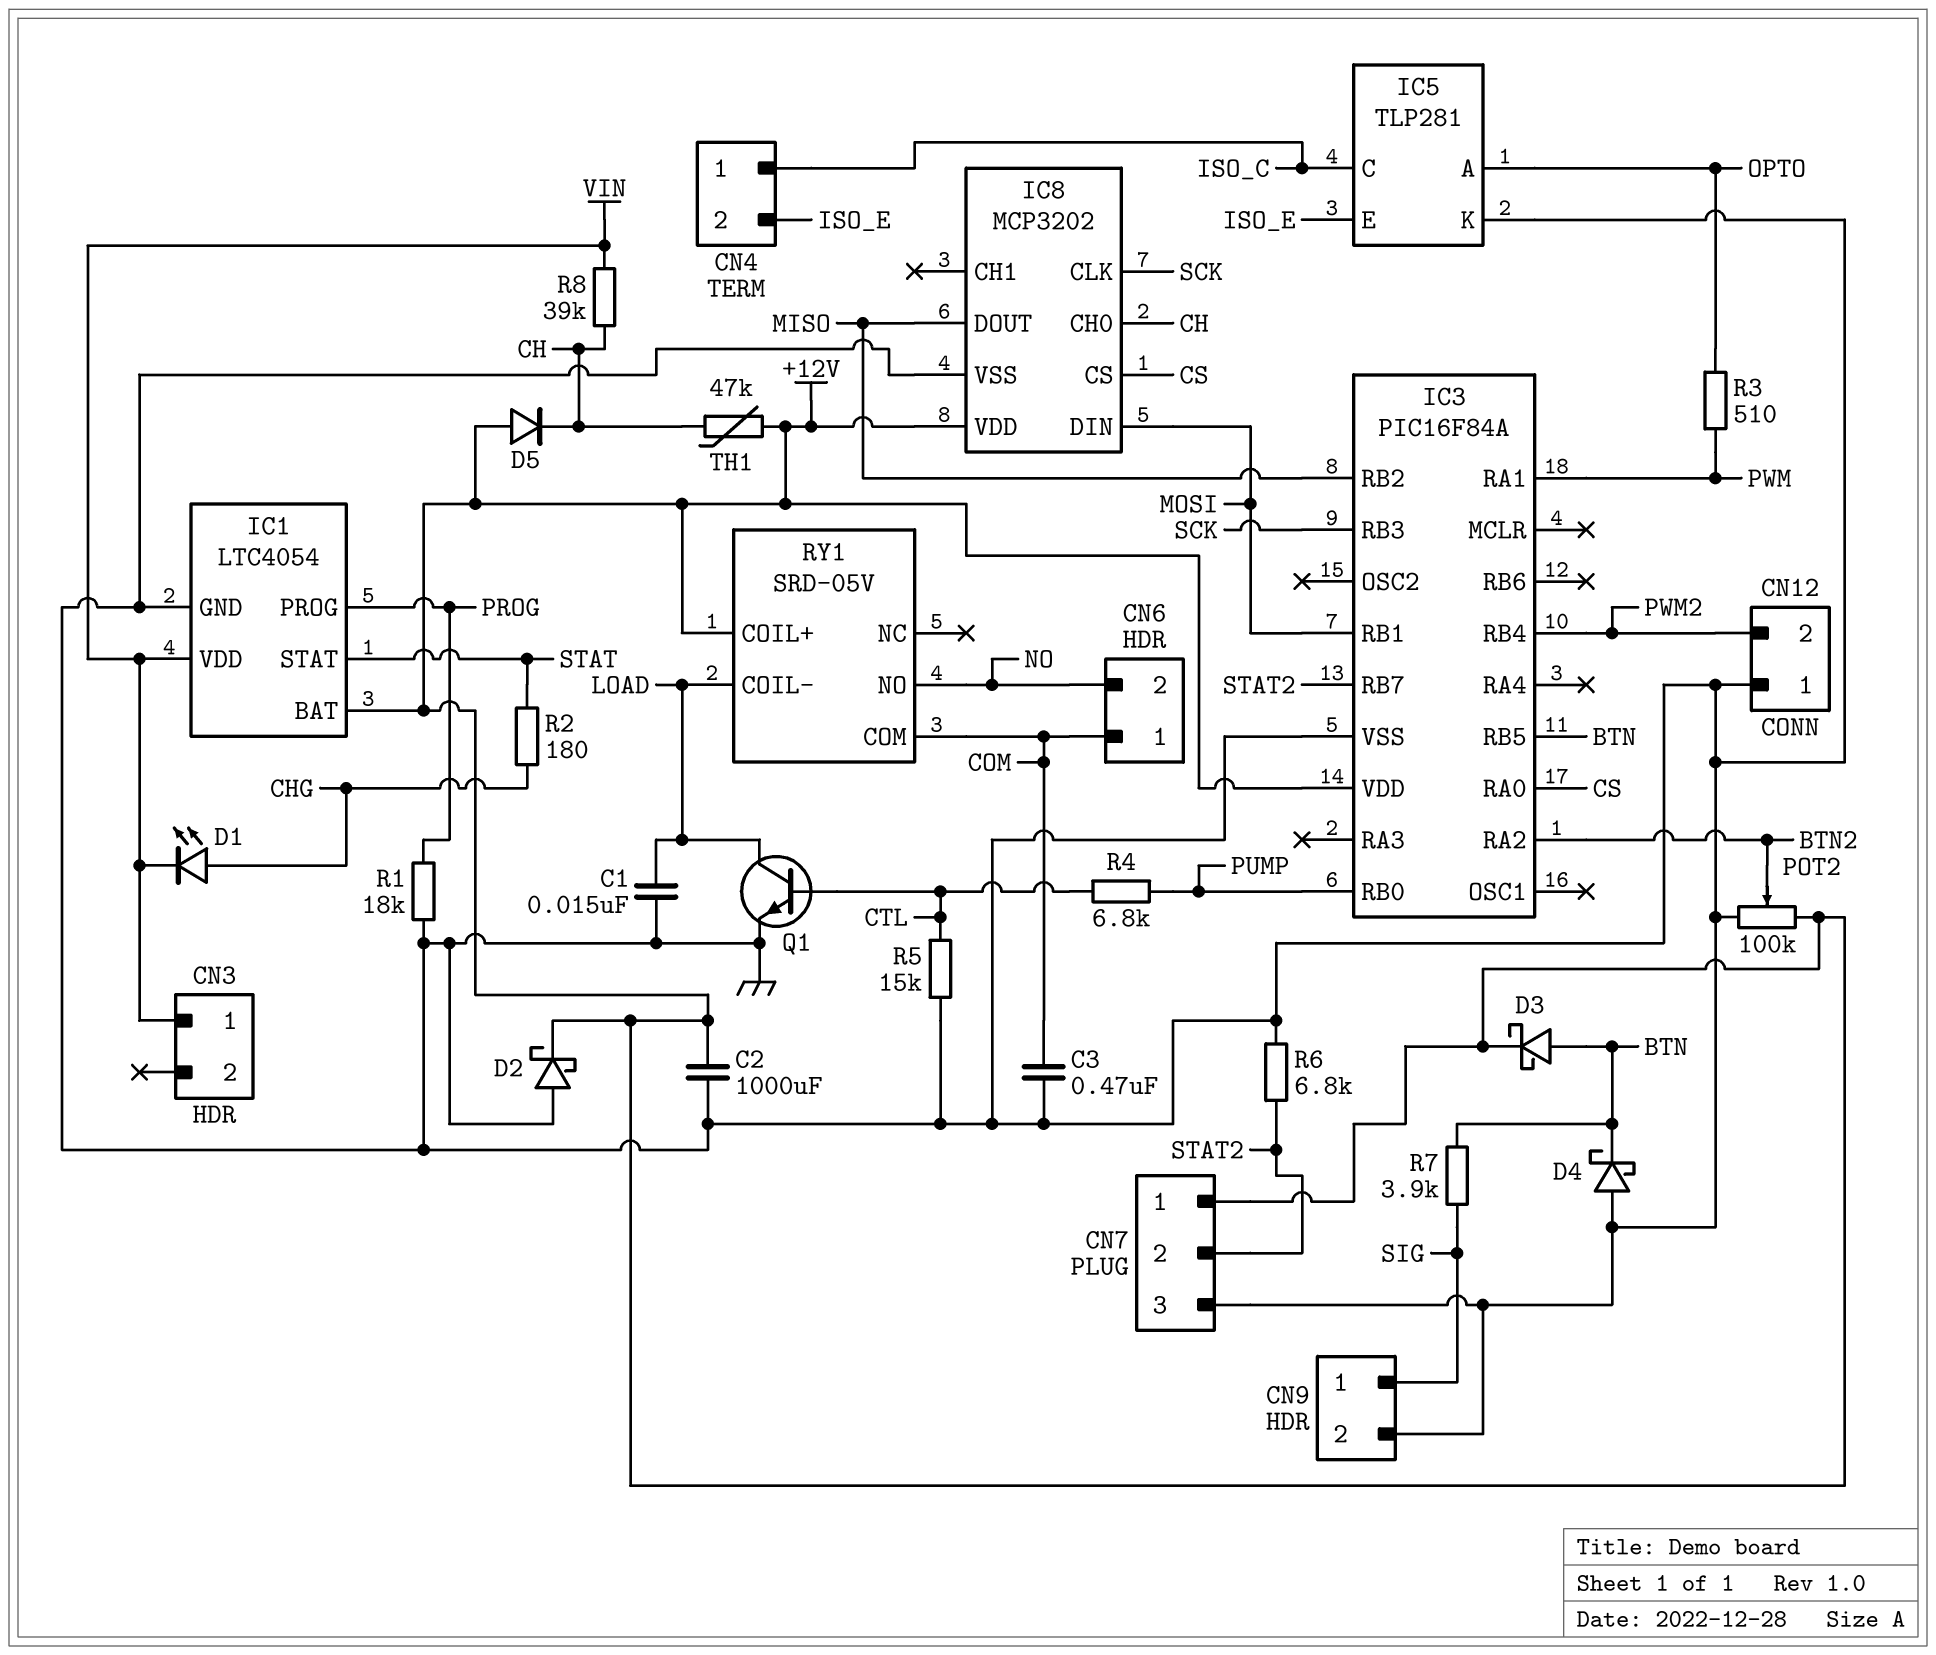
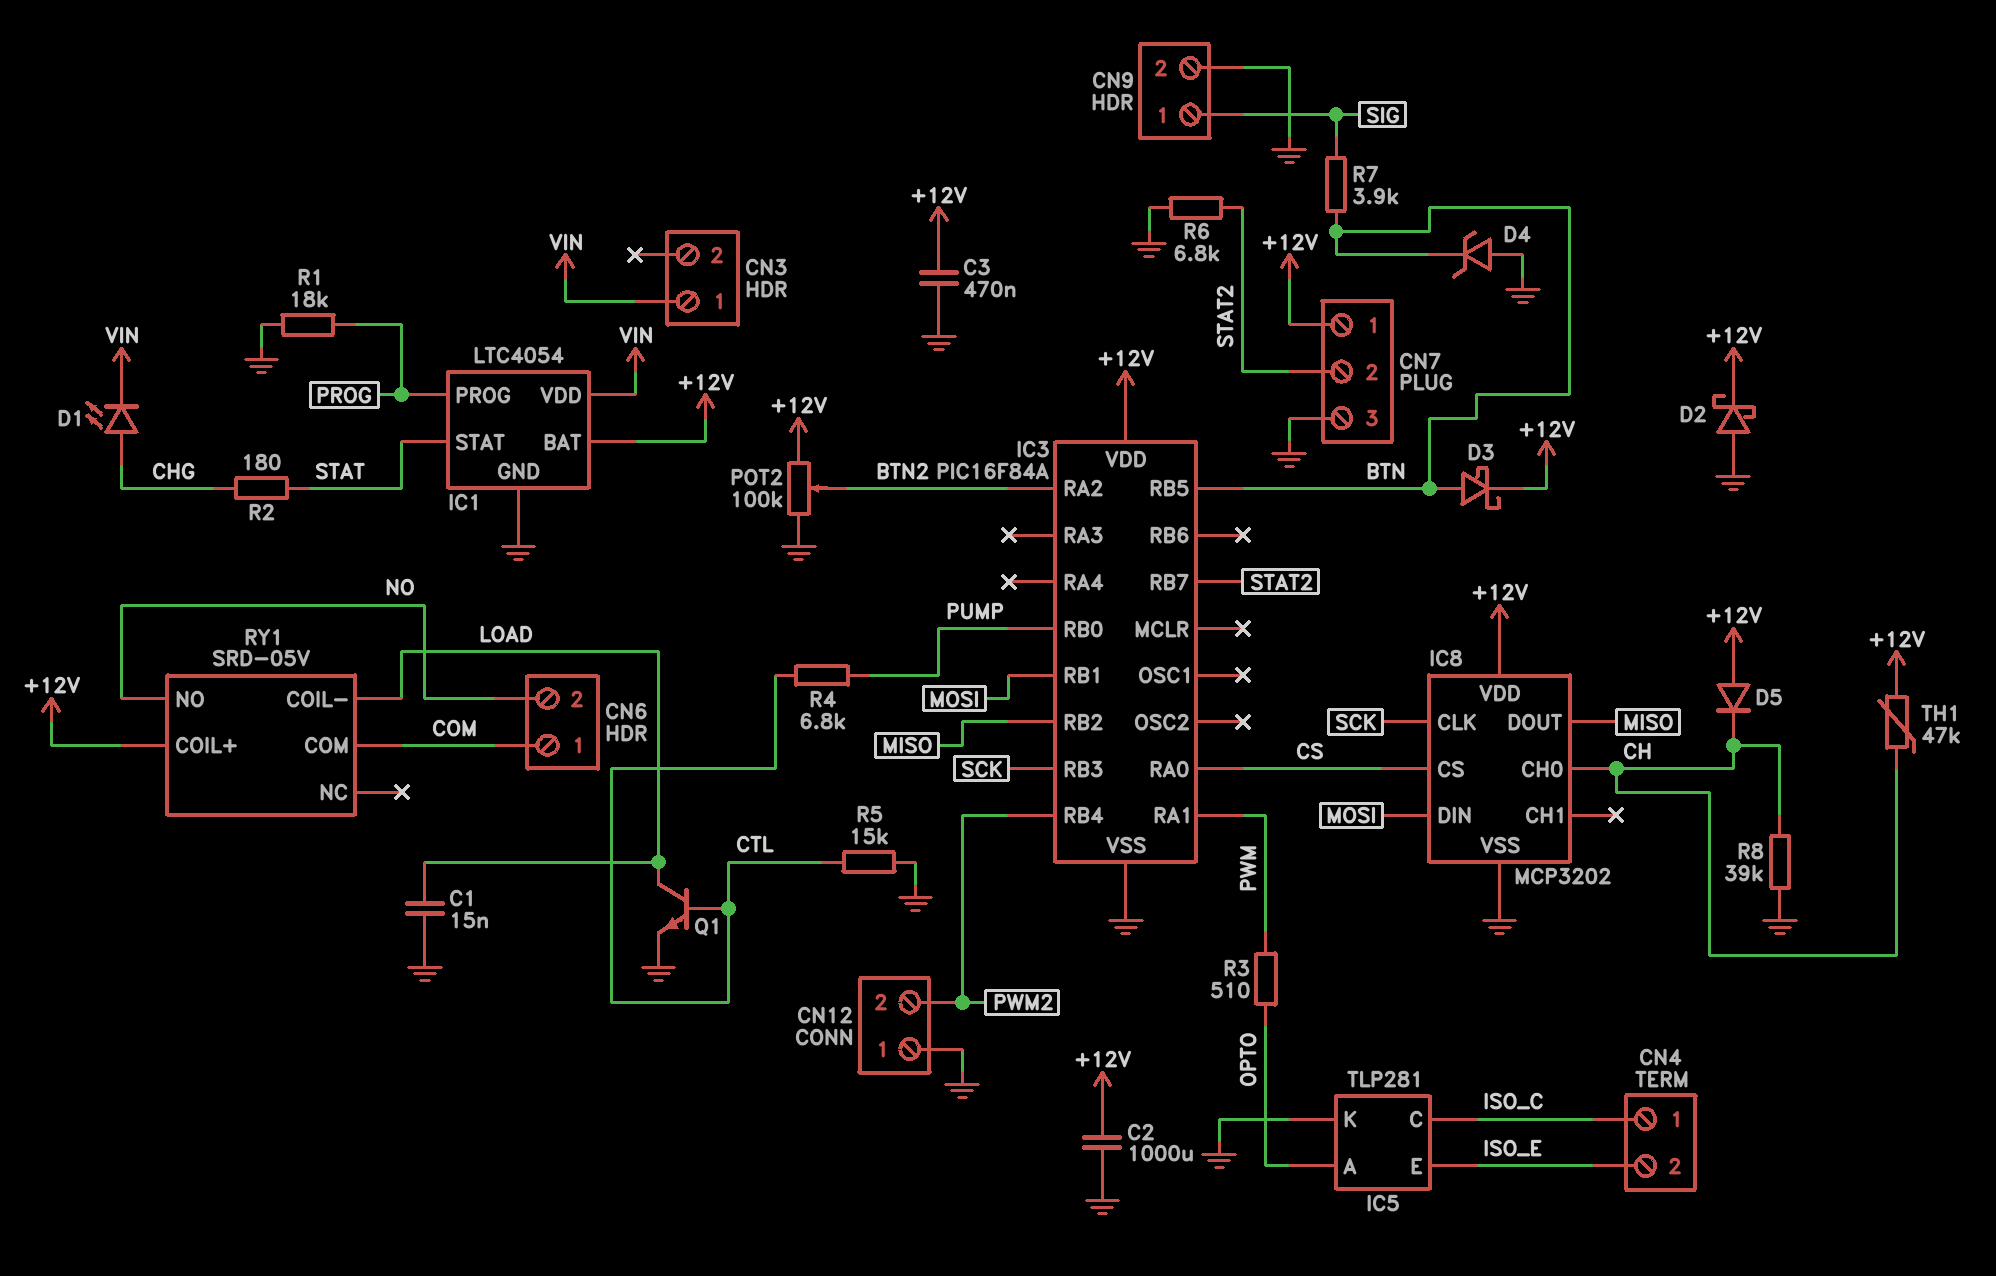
C3: 470nF (COM, GND) -> 470nF (+12V, GND)
D4: schottky (A GND, K BTN) -> zener (A GND, K BTN)
R8: 39k (CH, VIN) -> 39k (CH, GND)

